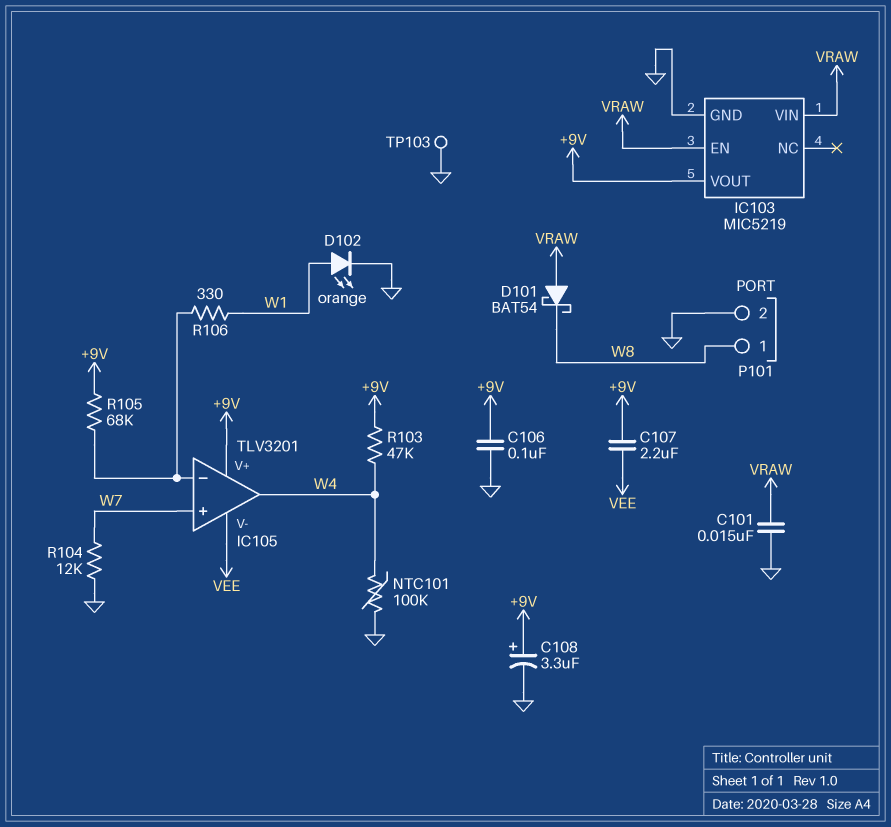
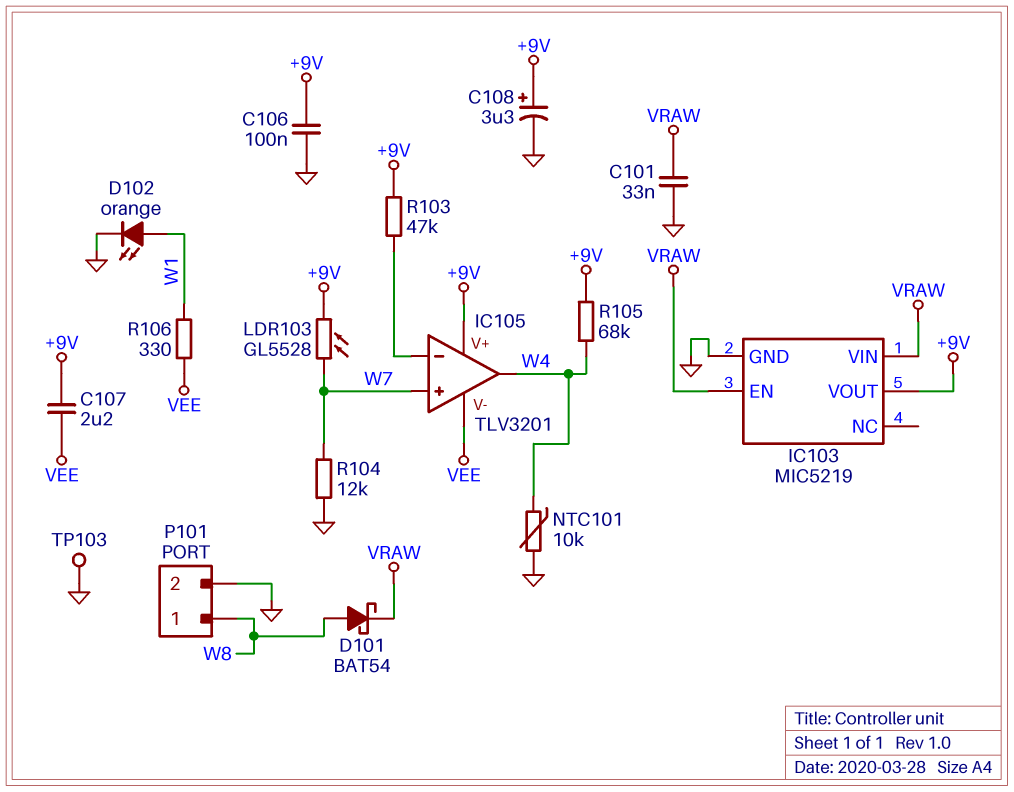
C101: 15nF (GND, VRAW) -> 33nF (GND, VRAW)
D101: schottky BAT54 (A VRAW, K W8) -> schottky BAT54 (A W8, K VRAW)
LDR103: none -> GL5528 (+9V, W7)
NTC101: 100k (GND, W4) -> 10k (GND, W4)
R103: 47k (+9V, W4) -> 47k (+9V, IC105/in-)
R105: 68k (+9V, IC105/in-) -> 68k (+9V, W4)
R106: 330 (IC105/in-, W1) -> 330 (VEE, W1)

